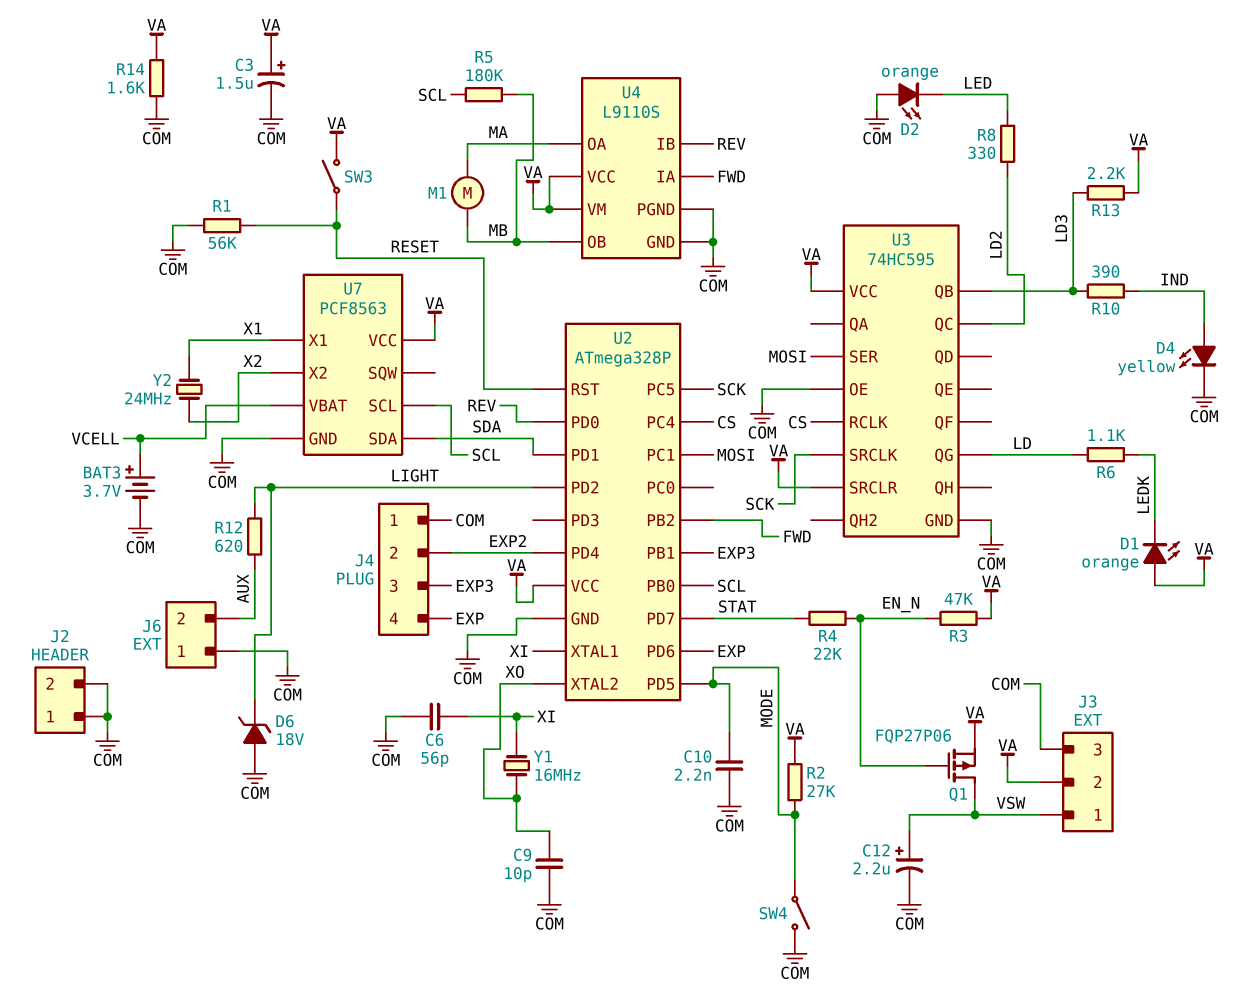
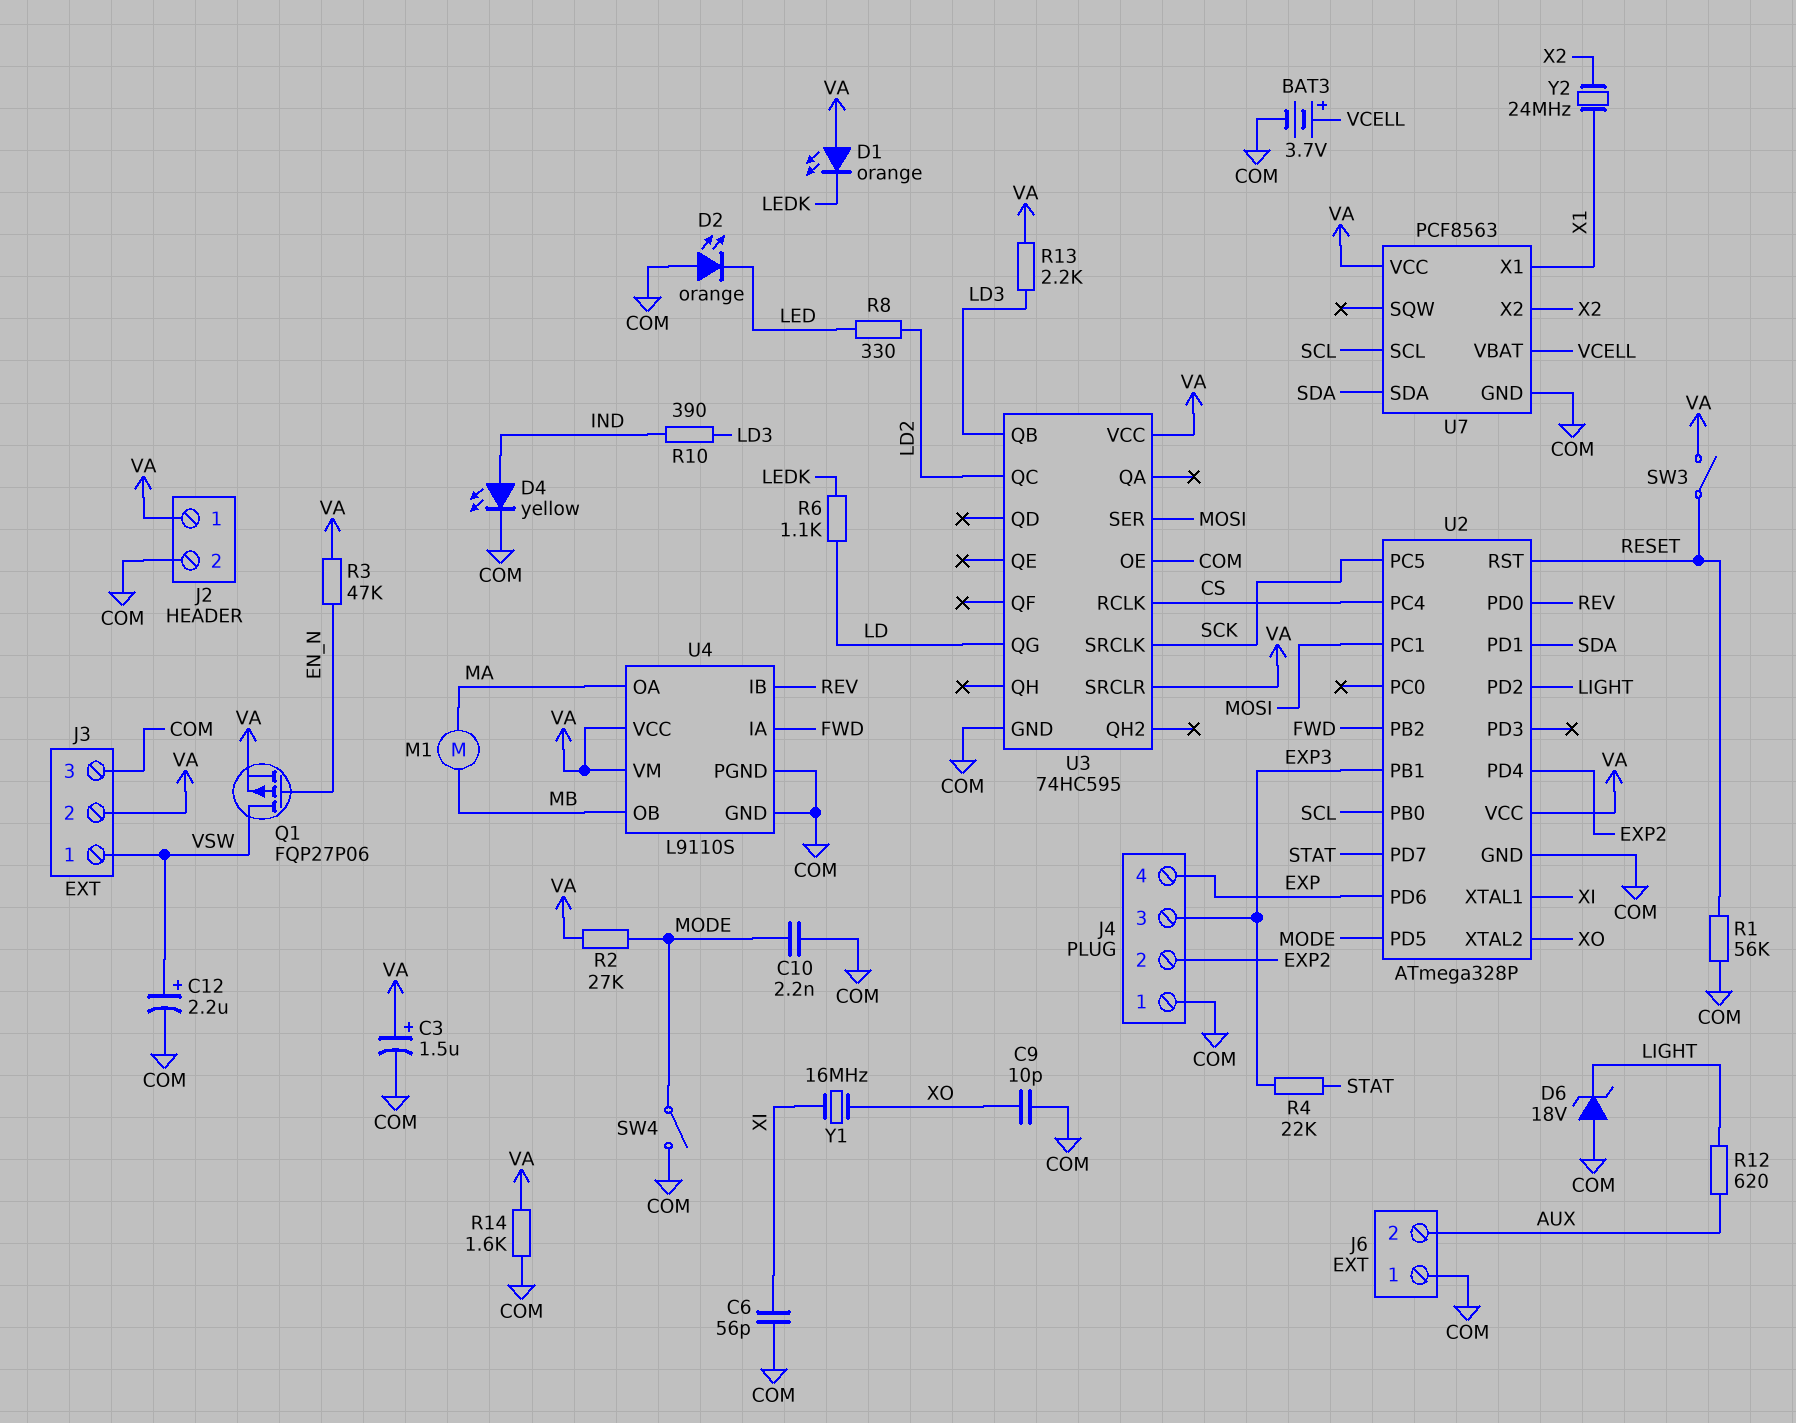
J2 pin 1: COM -> VA
R4: 22k (EN_N, STAT) -> 22k (EXP3, STAT)
R5: 180k (MB, SCL) -> none

